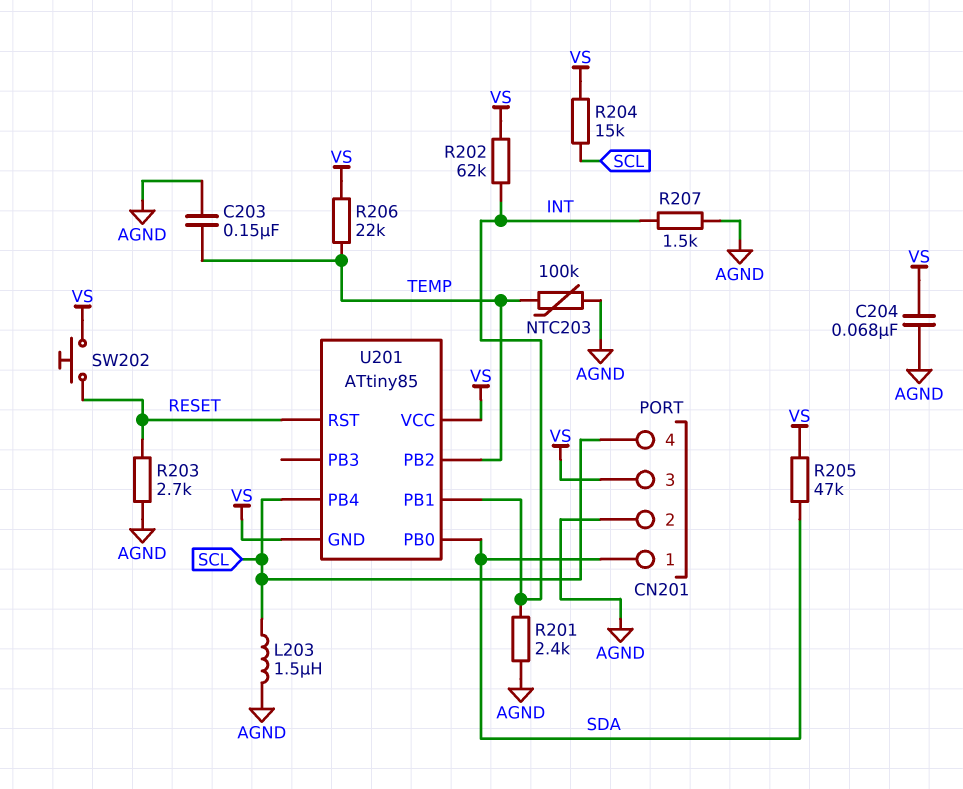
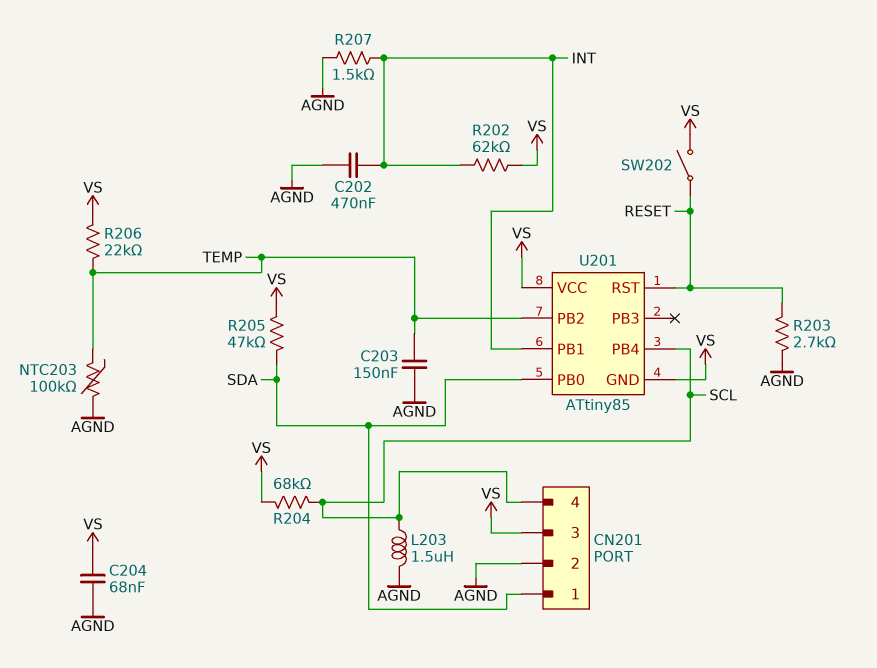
C202: none -> 470nF (AGND, INT)
R201: 2.4k (AGND, INT) -> none
R204: 15k (SCL, VS) -> 68k (SCL, VS)
SW202: button (RESET, VS) -> switch (RESET, VS)

